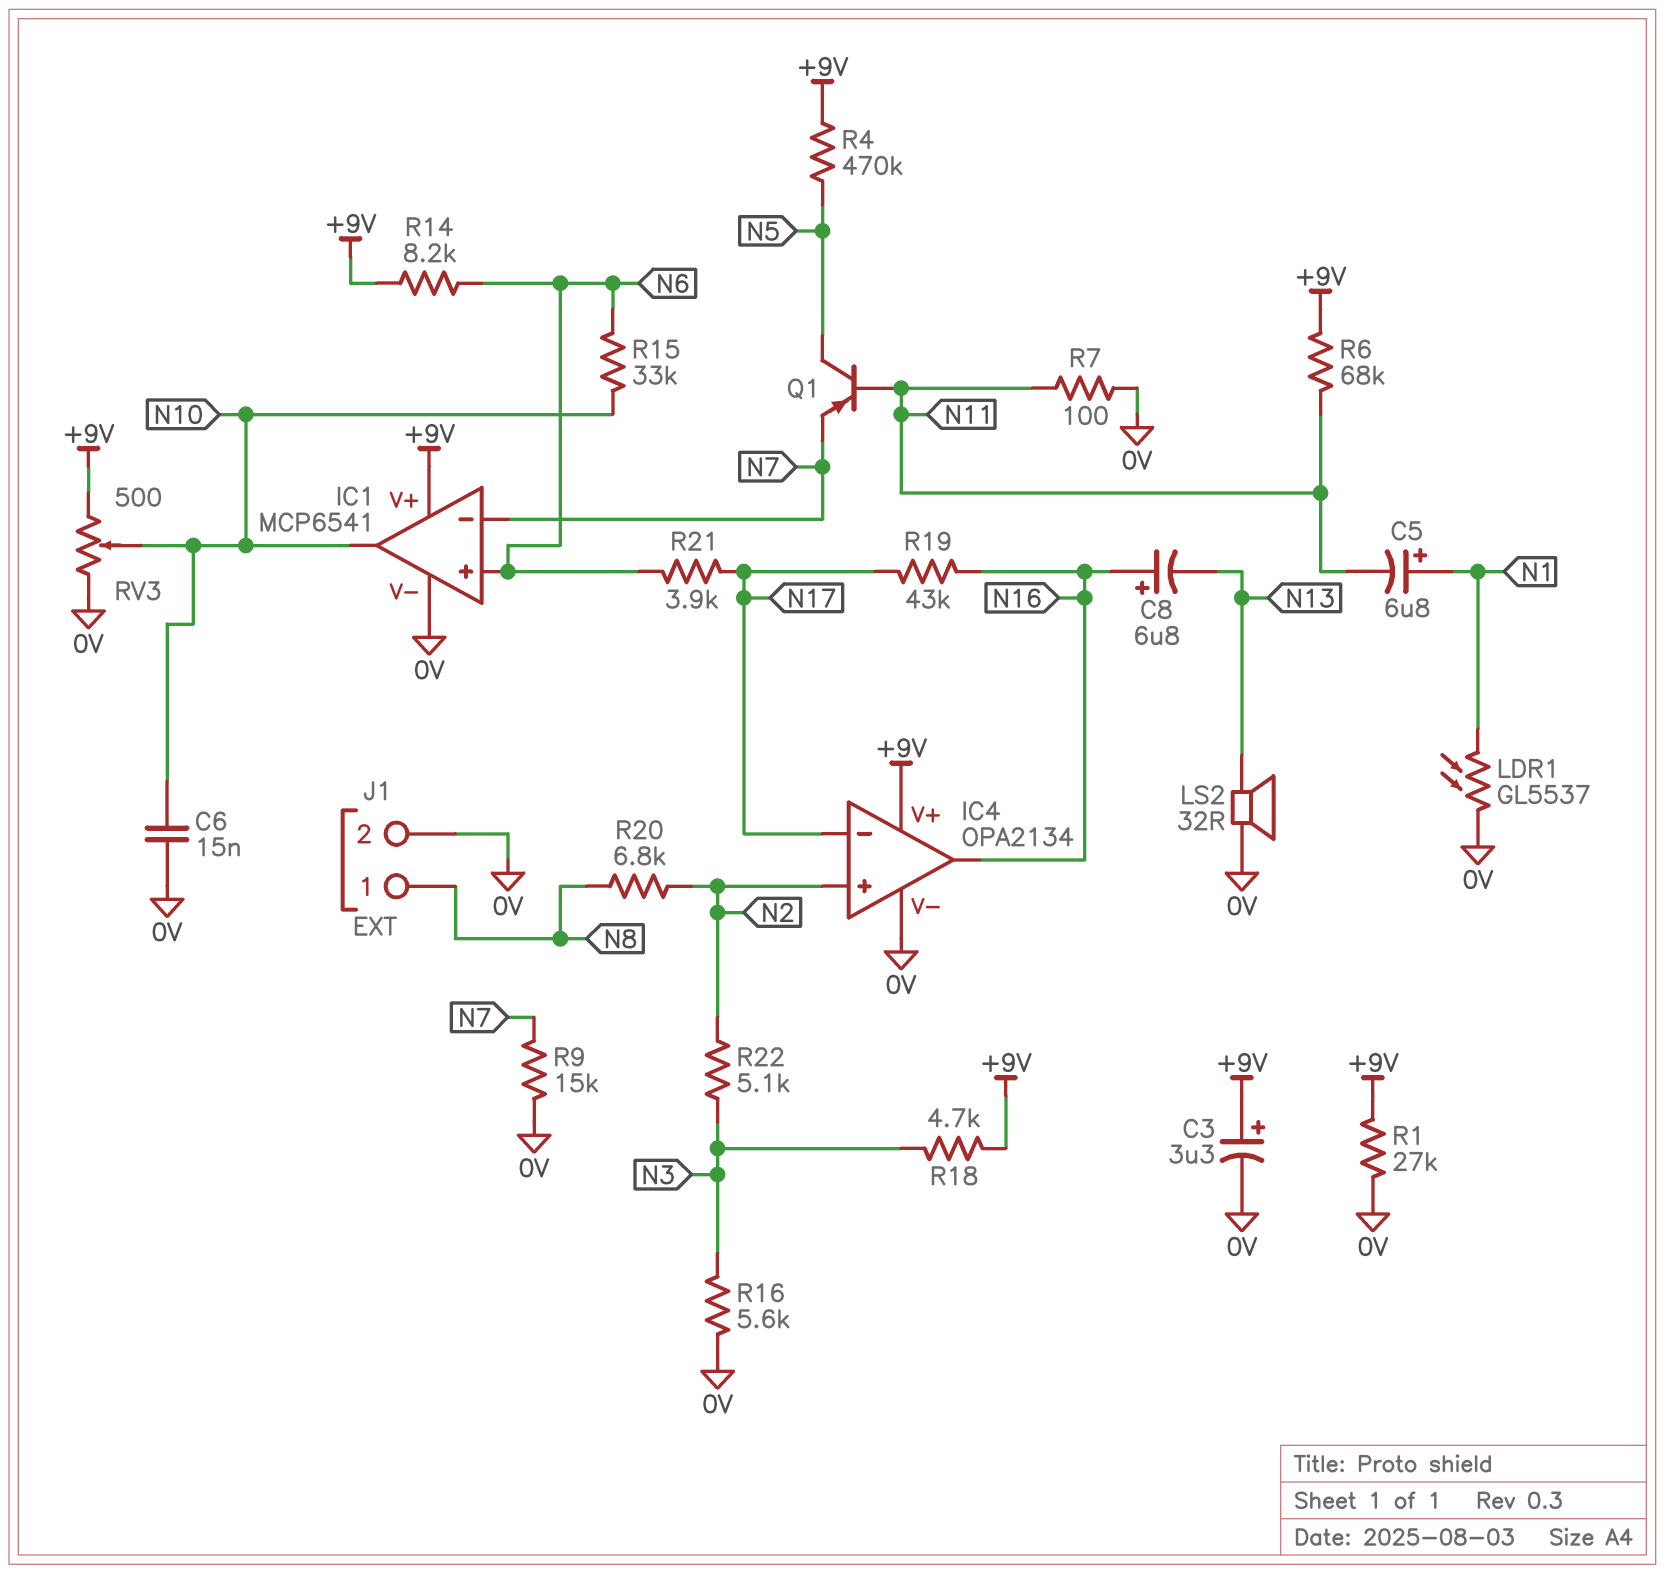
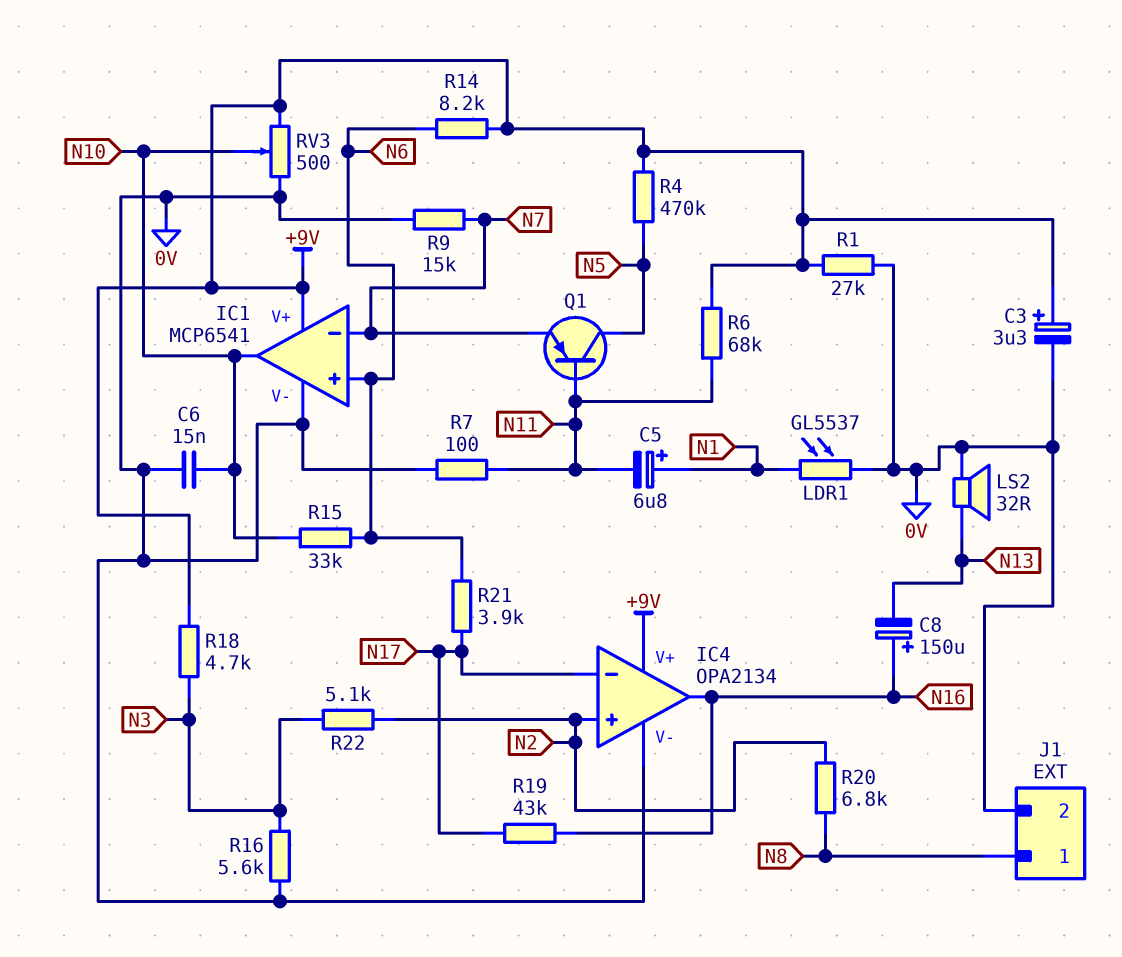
C8: 6.8uF (plus N16, minus N13) -> 150uF (plus N16, minus N13)

